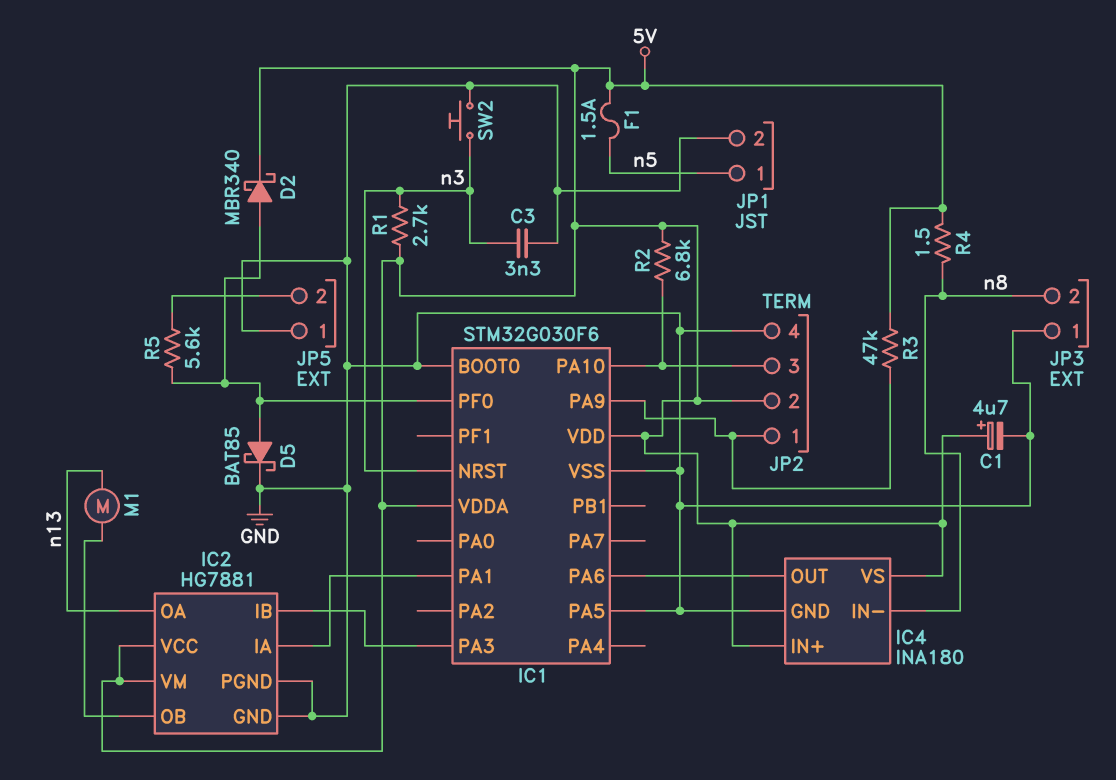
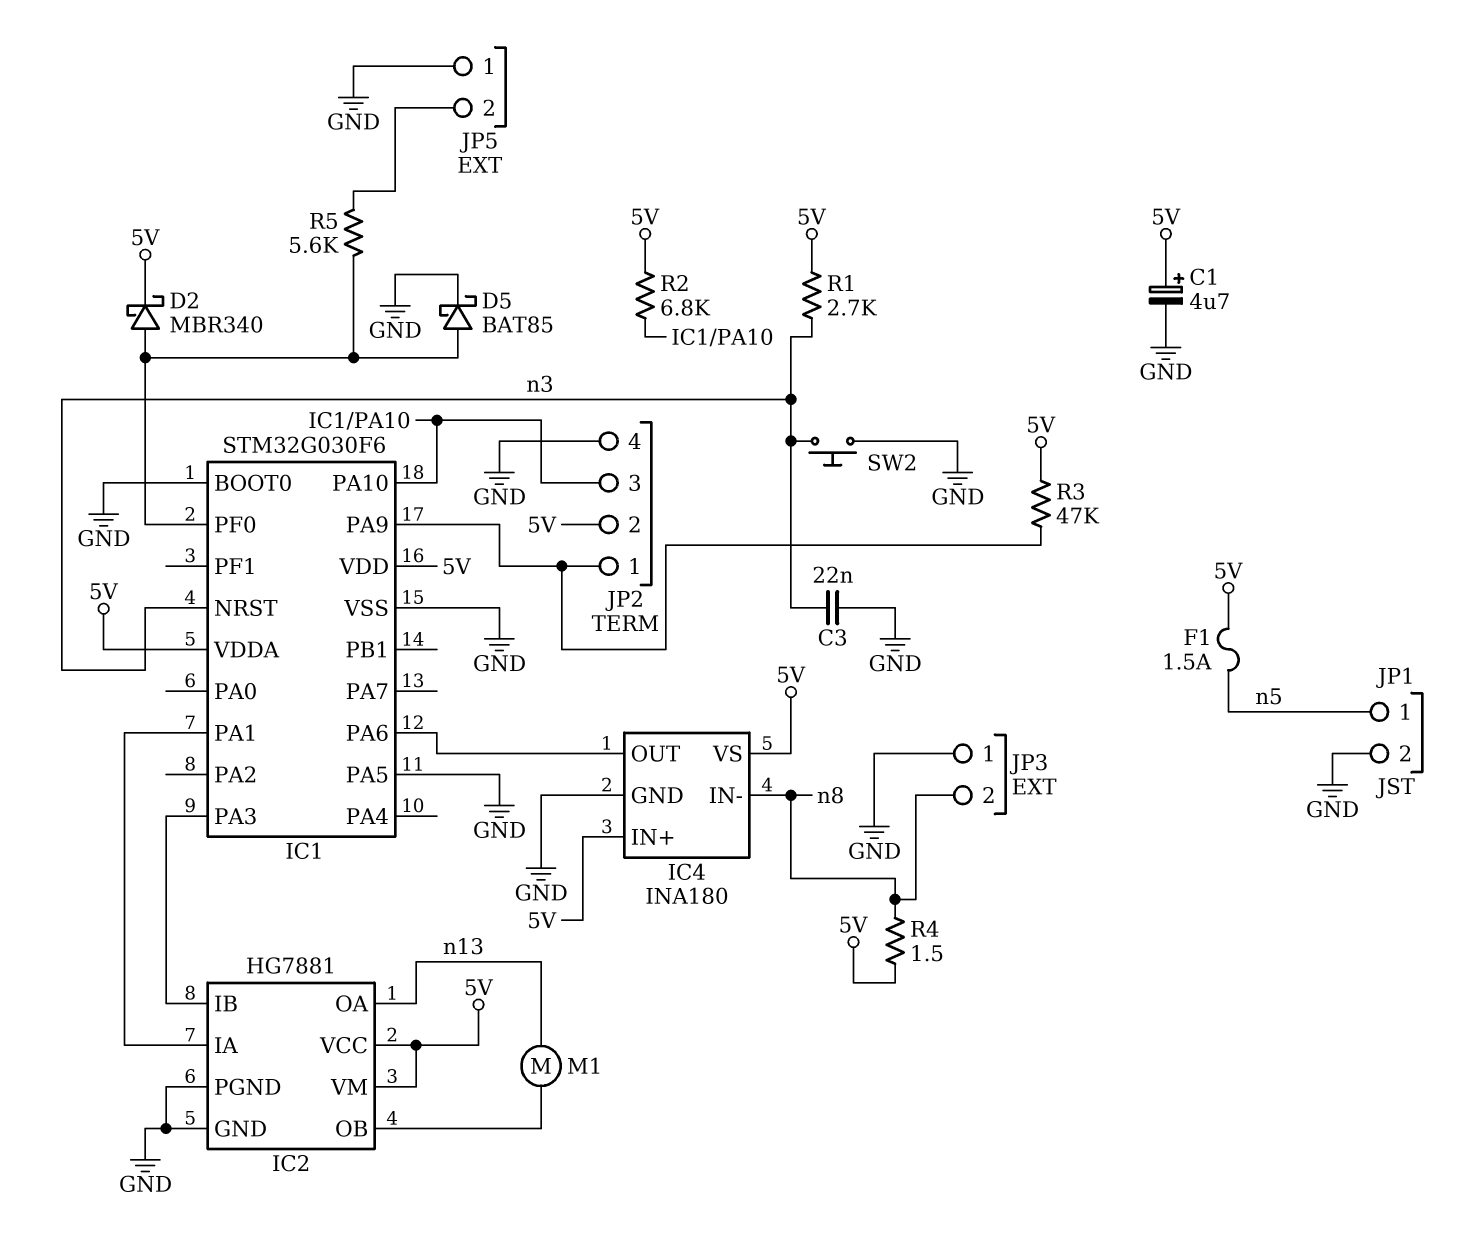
C3: 3.3nF (GND, n3) -> 22nF (GND, n3)

